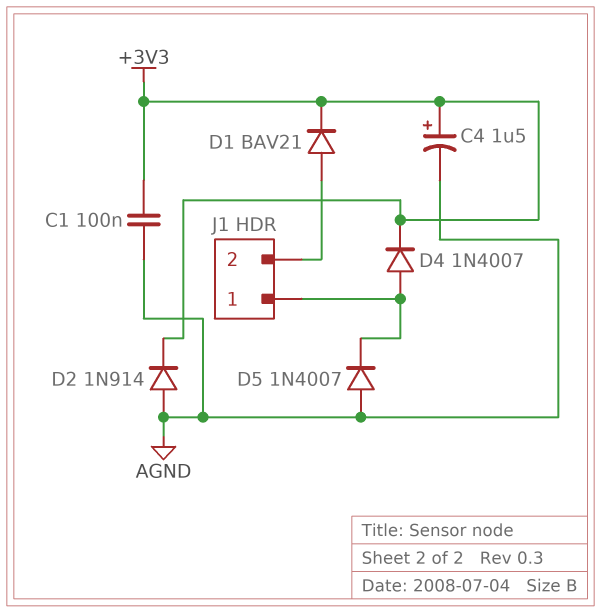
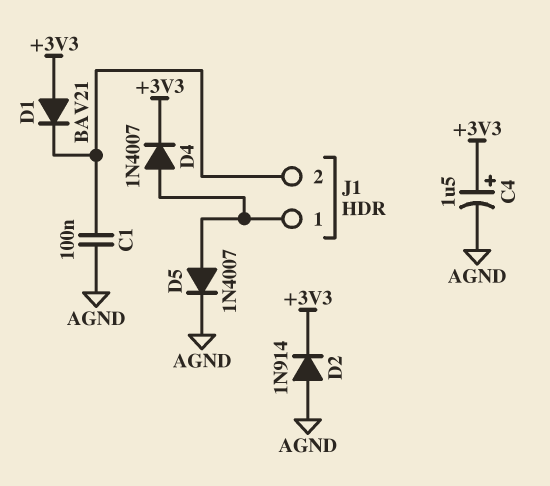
C1: 100nF (+3V3, AGND) -> 100nF (AGND, J1/2)
D1: diode BAV21 (A J1/2, K +3V3) -> diode BAV21 (A +3V3, K J1/2)
D5: diode 1N4007 (A AGND, K J1/1) -> diode 1N4007 (A J1/1, K AGND)

